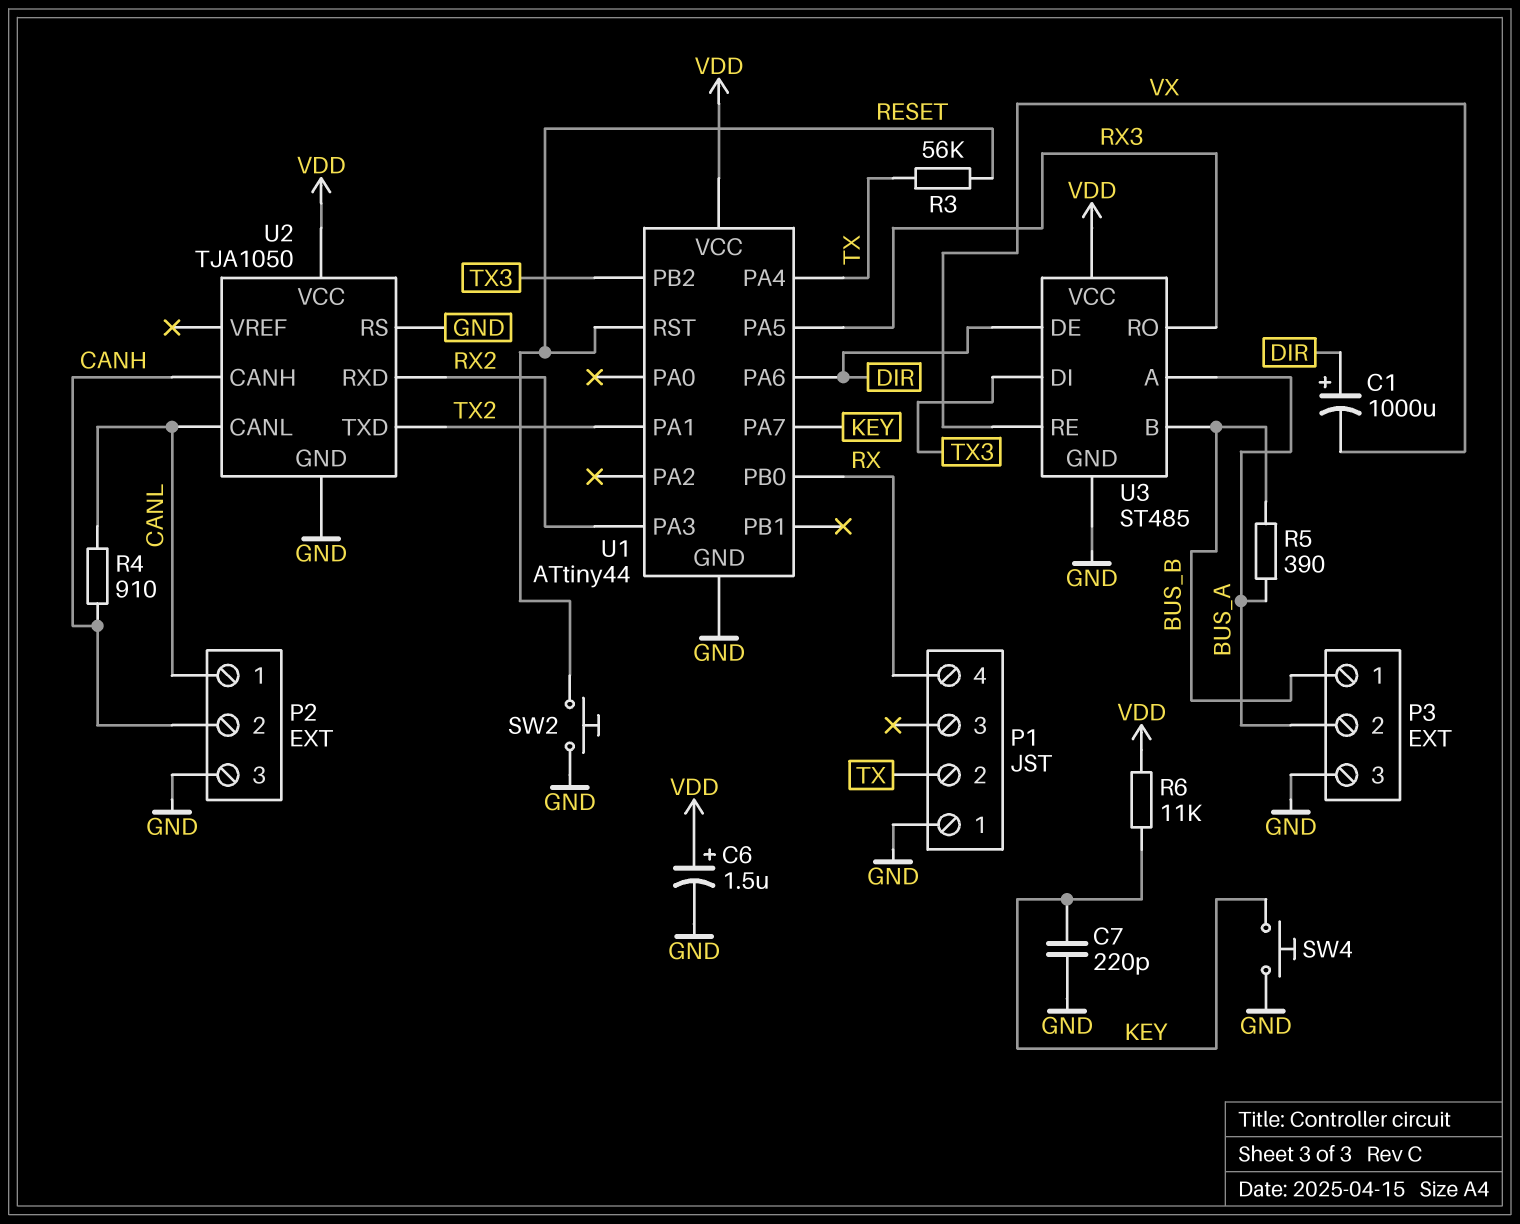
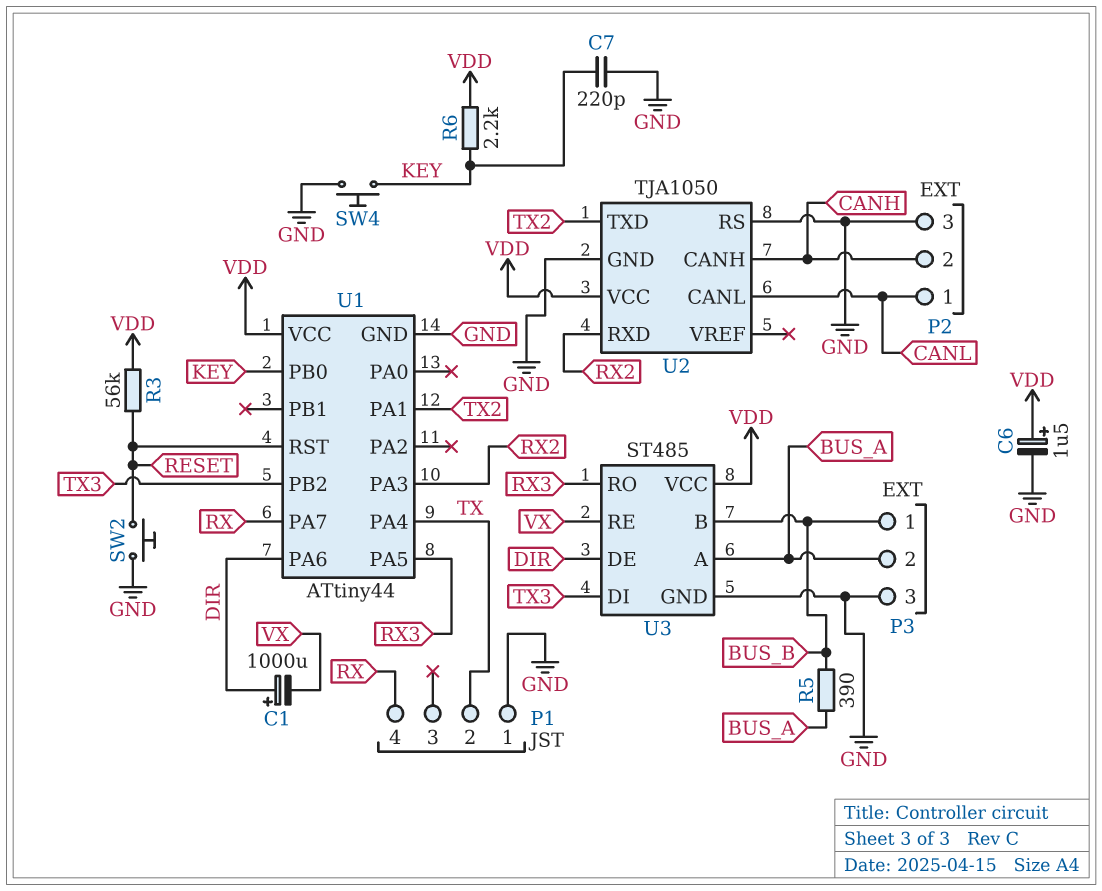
R3: 56k (RESET, TX) -> 56k (RESET, VDD)
R4: 910 (CANH, CANL) -> none
R6: 11k (KEY, VDD) -> 2.2k (KEY, VDD)
U1 pin PA7: KEY -> RX
U1 pin PB0: RX -> KEY

